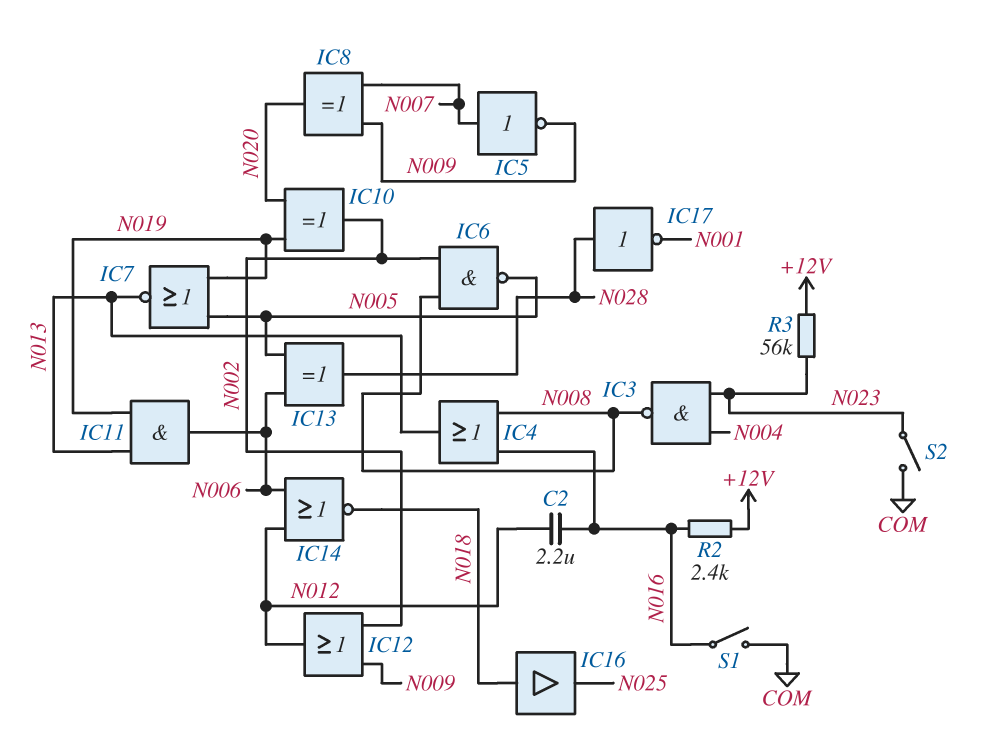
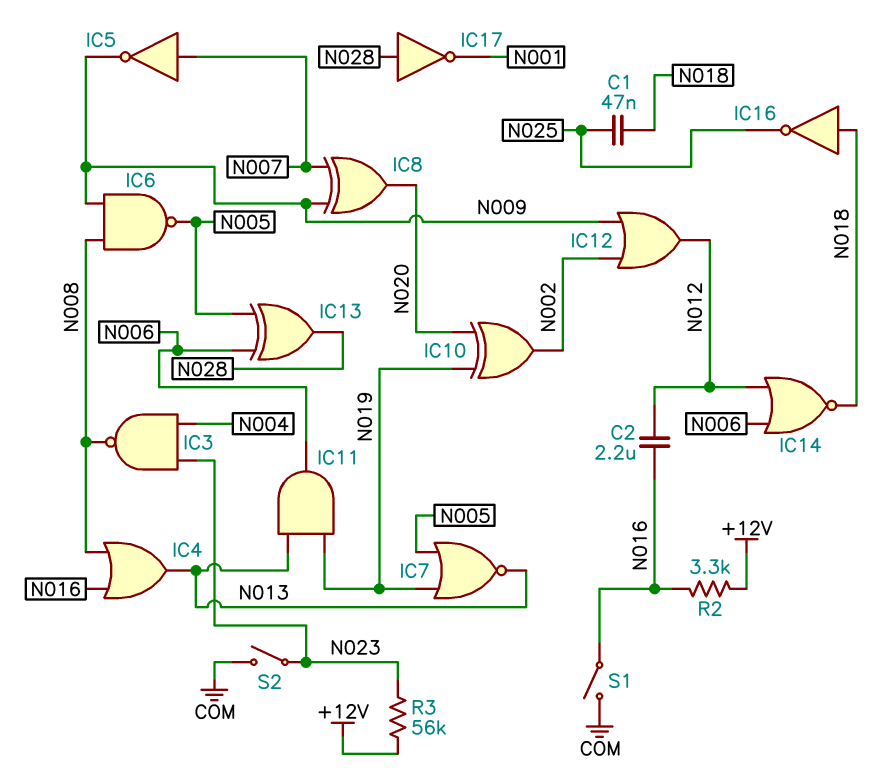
C1: none -> 47nF (N018, N025)
IC6: NAND (in N002, in N008, out N005) -> NAND (in N008, in N009, out N005)
IC16: buffer (in N018, out N025) -> NOT (in N018, out N025)
R2: 2.4k (+12V, N016) -> 3.3k (+12V, N016)

